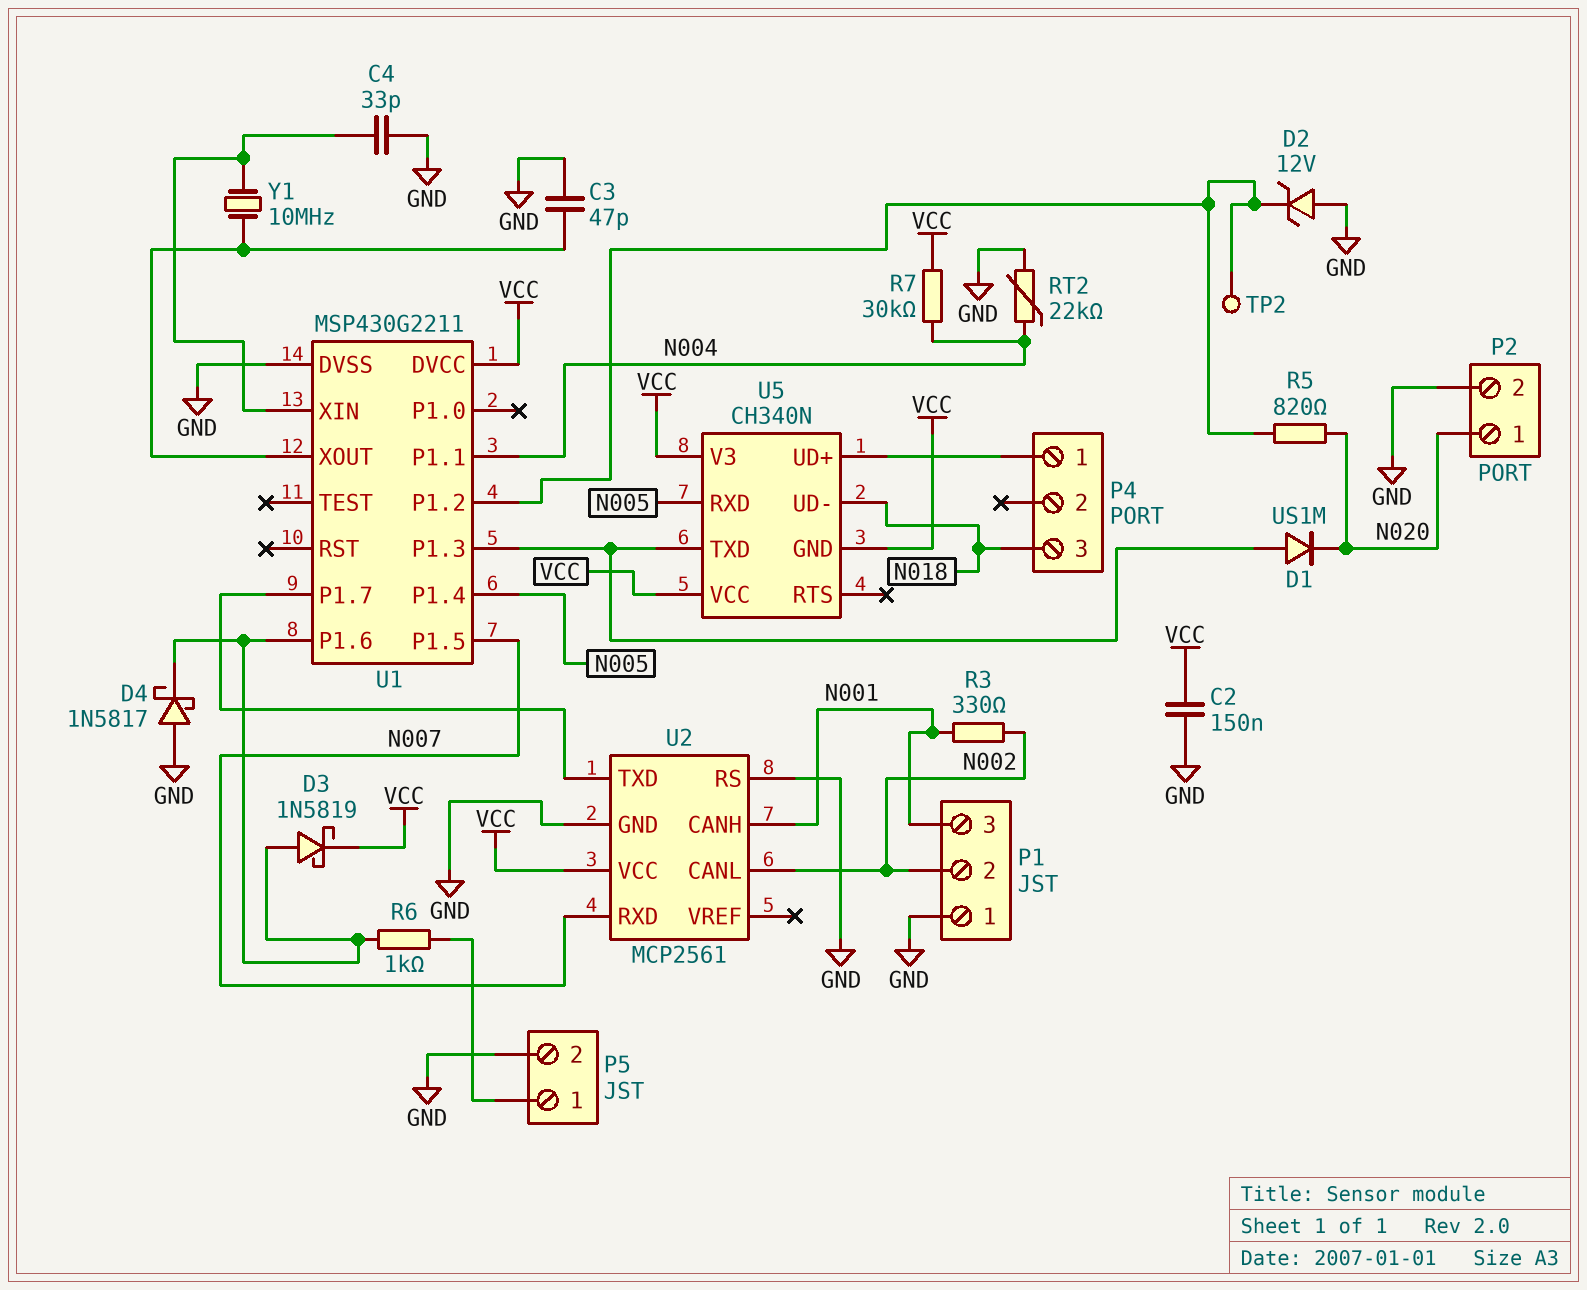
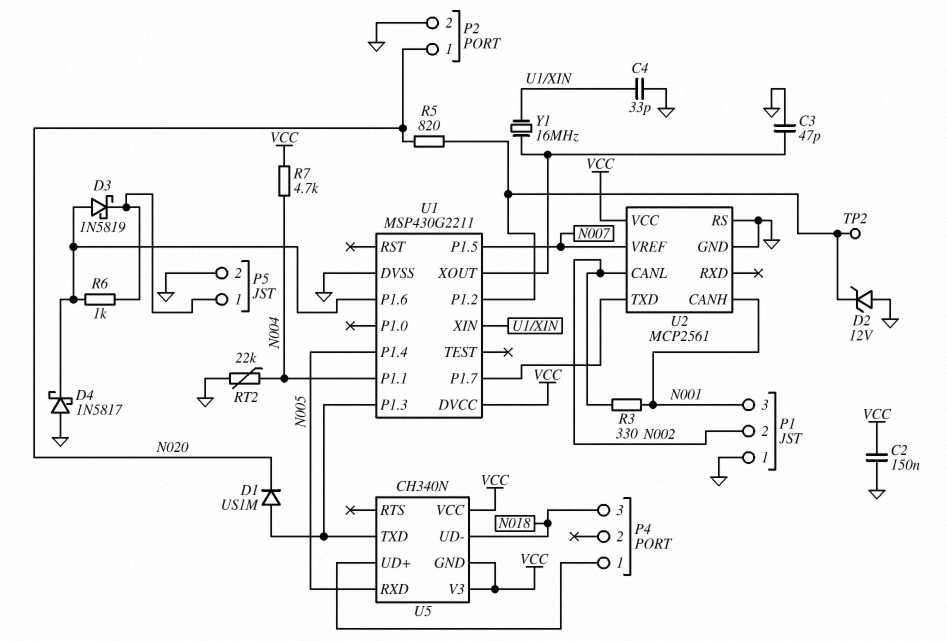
D3: schottky 1N5819 (A U1/P1.6, K VCC) -> schottky 1N5819 (A U1/P1.6, K P5/1)
R7: 30k (N004, VCC) -> 4.7k (N004, VCC)
U2 pin RXD: N007 -> none
U2 pin VREF: none -> N007
Y1: 10MHz (U1/XIN, U1/XOUT) -> 16MHz (U1/XIN, U1/XOUT)

